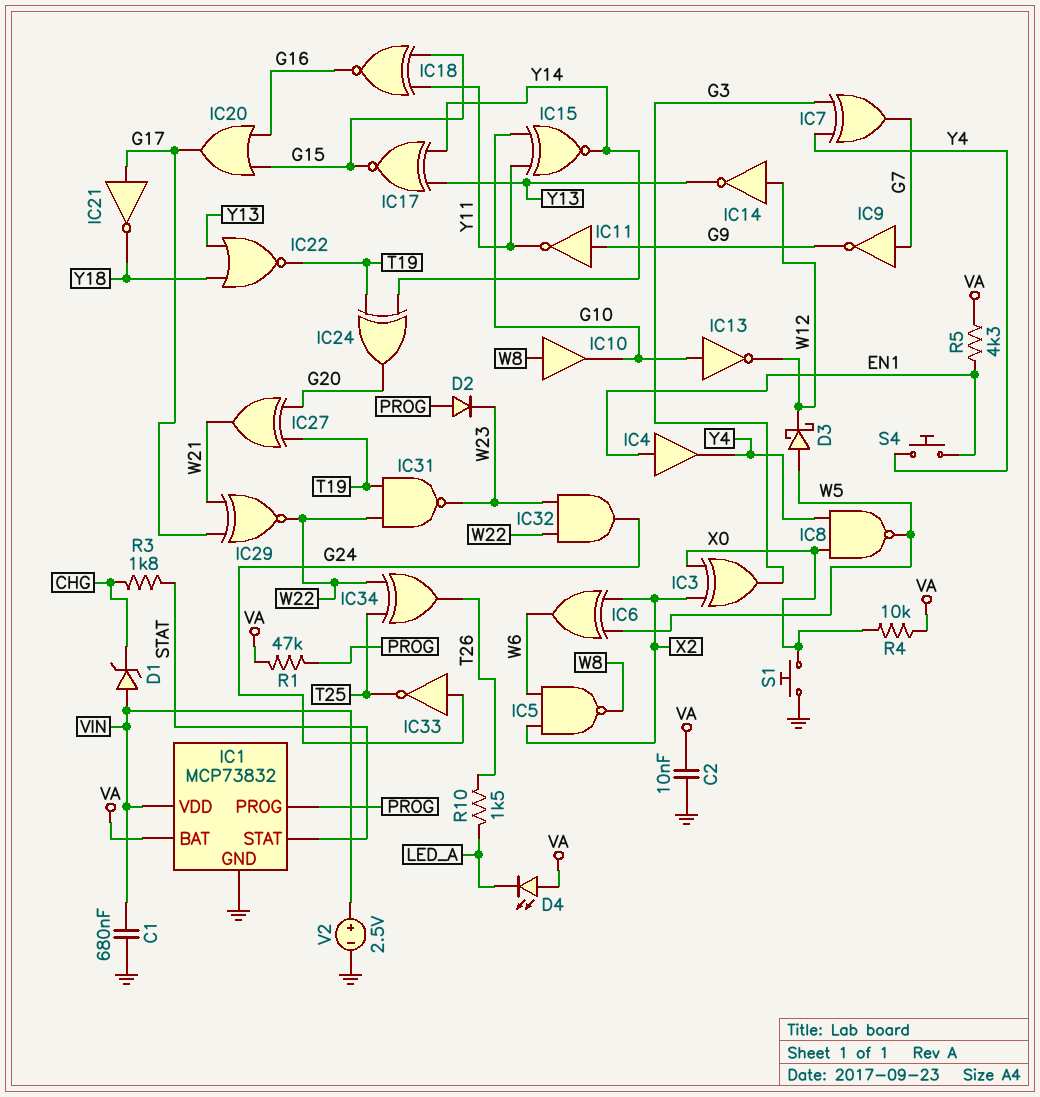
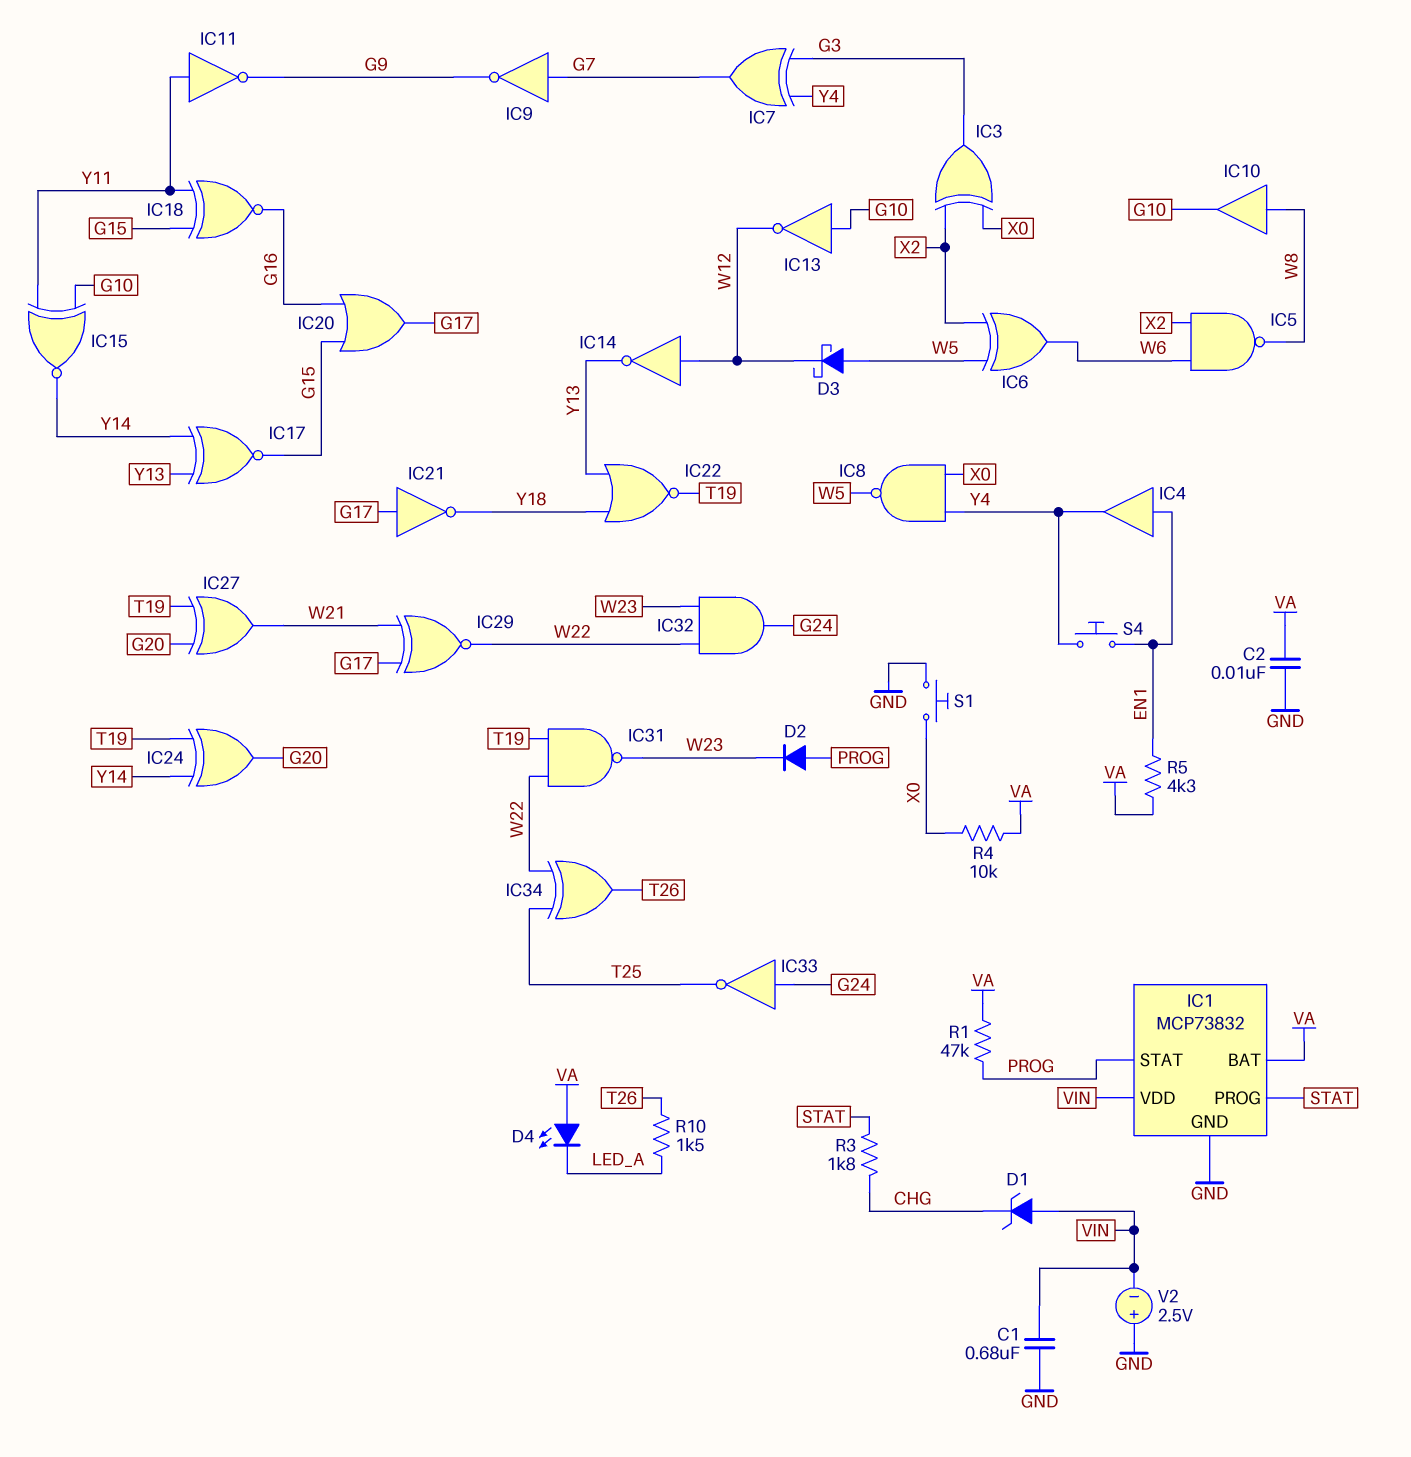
IC1 pin PROG: PROG -> STAT
IC1 pin STAT: STAT -> PROG
IC11: NOT (in G9, out Y11) -> NOT (in Y11, out G9)
V2: 2.5V (plus VIN, minus GND) -> 2.5V (plus GND, minus VIN)

